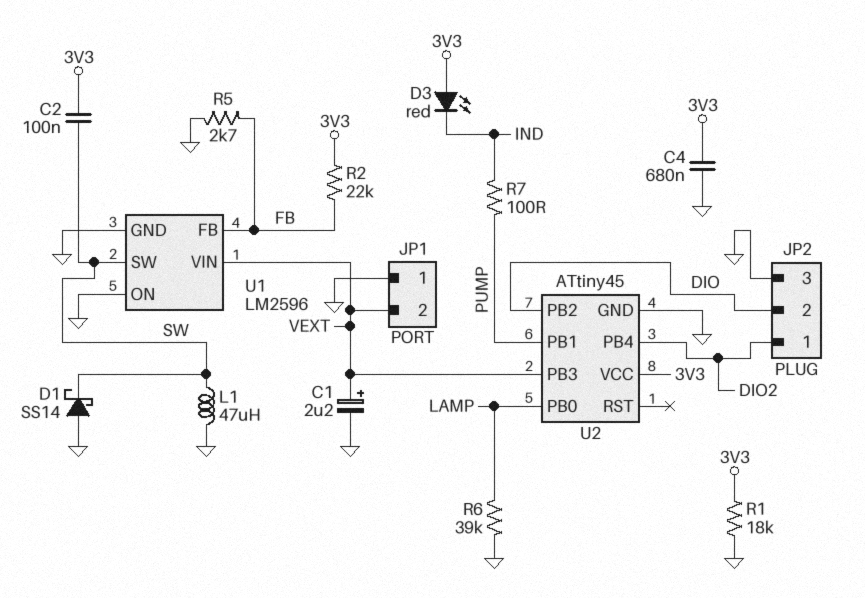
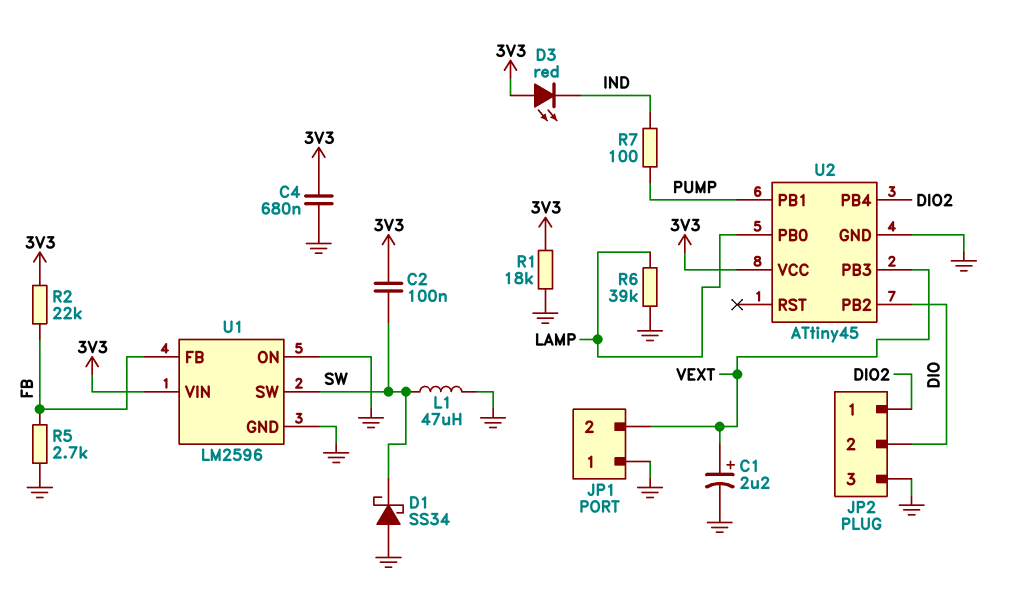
D1: schottky SS14 (A GND, K SW) -> schottky SS34 (A GND, K SW)
U1 pin VIN: VEXT -> 3V3

